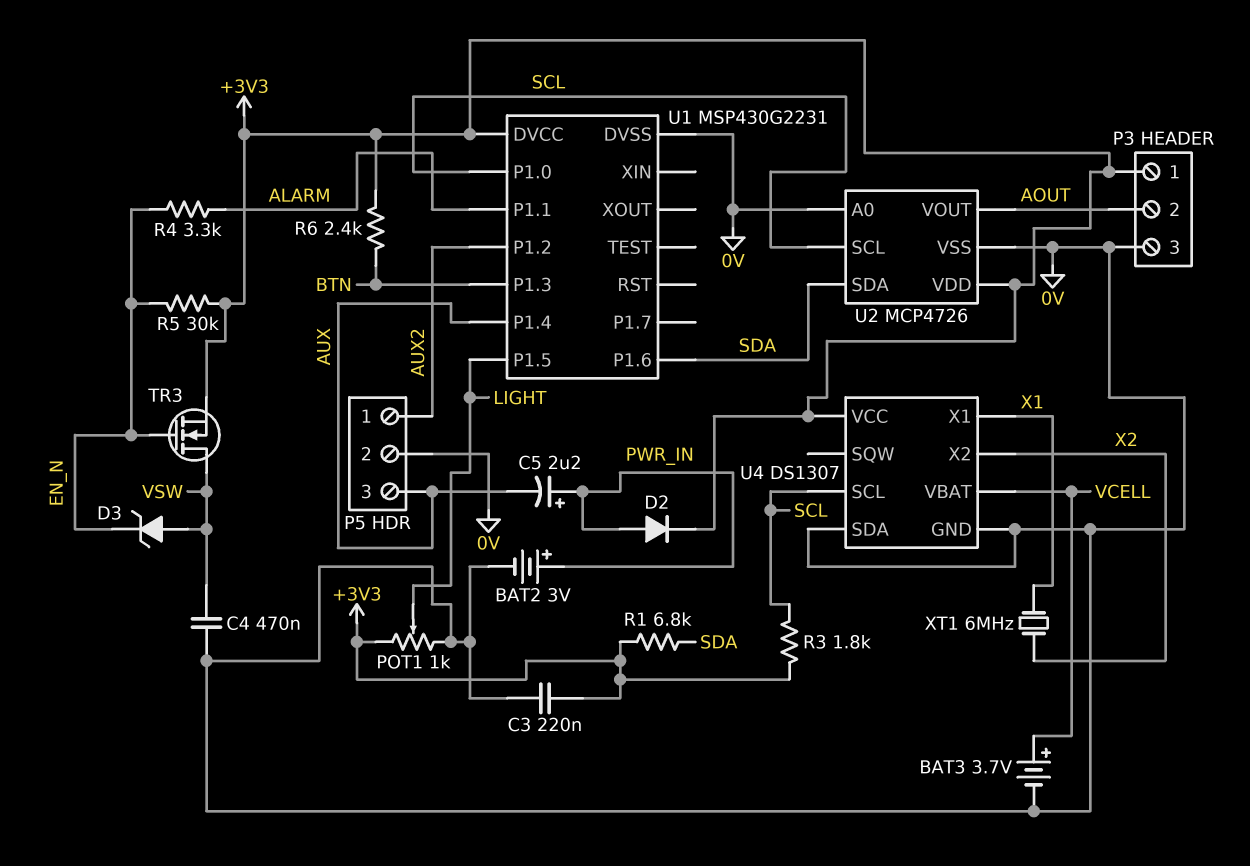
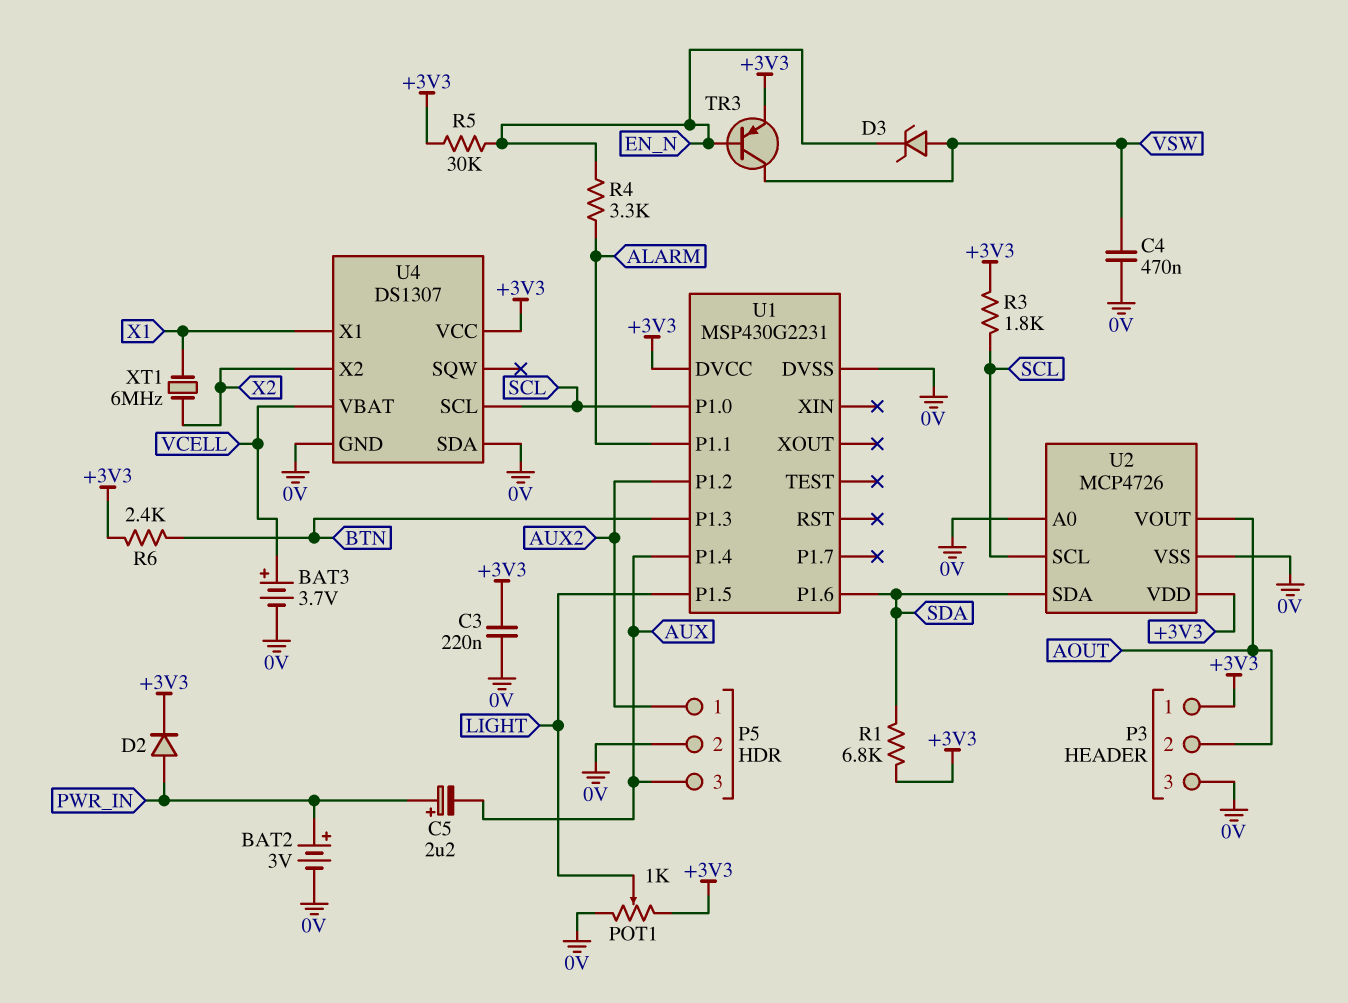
TR3: NMOS (G EN_N, D VSW, S +3V3) -> PNP (B EN_N, C VSW, E +3V3)

